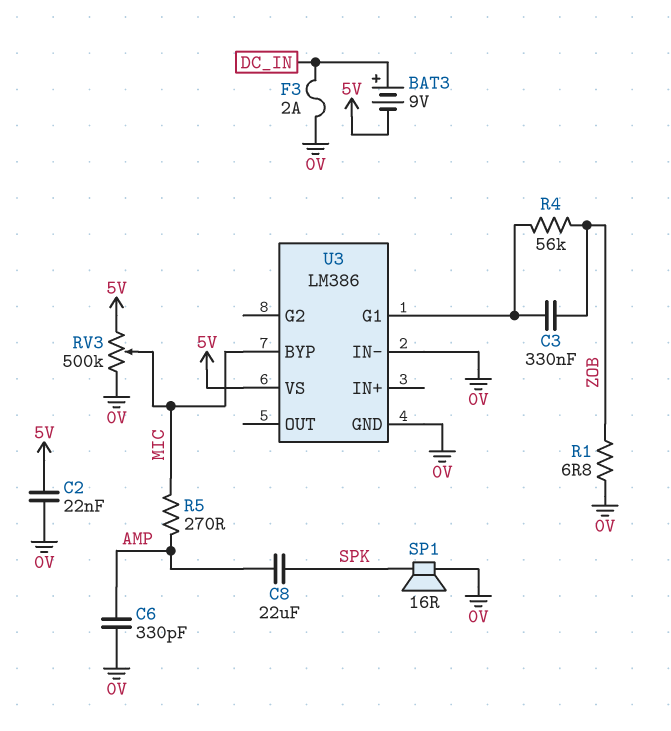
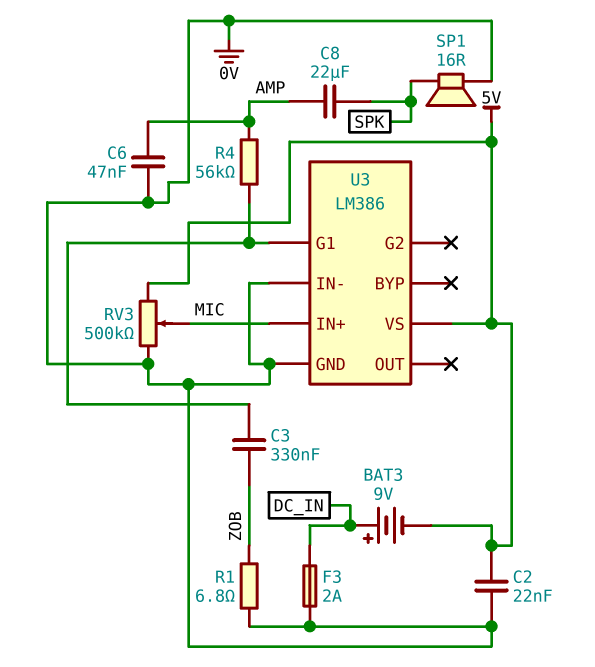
C6: 330pF (0V, AMP) -> 47nF (0V, AMP)
R4: 56k (U3/G1, ZOB) -> 56k (AMP, U3/G1)
R5: 270 (AMP, MIC) -> none
U3 pin BYP: MIC -> none
U3 pin IN+: none -> MIC

